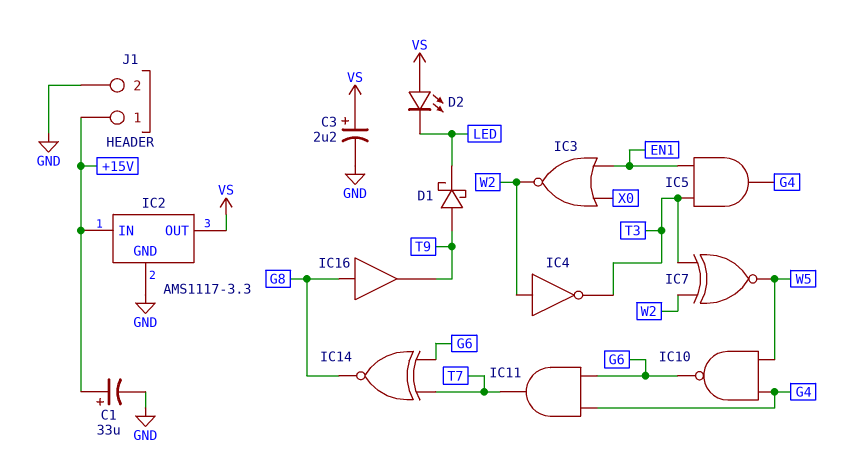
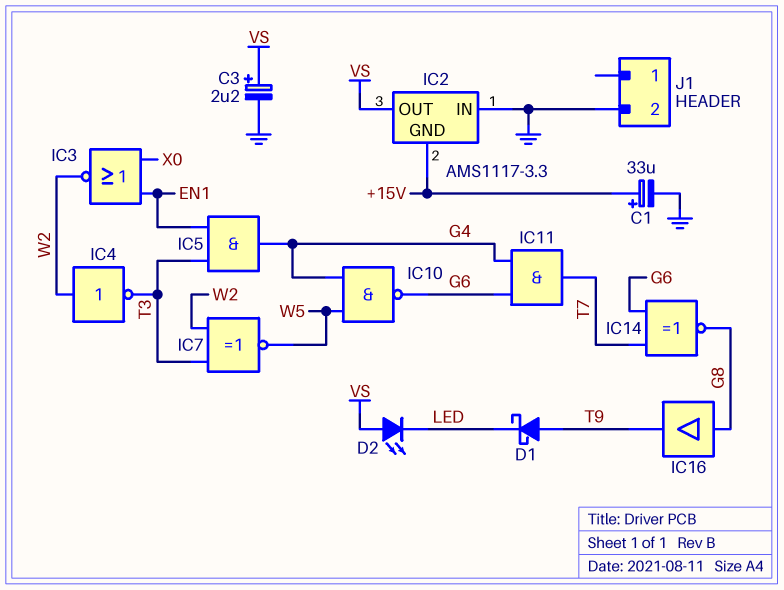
IC2 pin GND: GND -> +15V
IC2 pin IN: +15V -> GND
J1 pin 1: +15V -> none

